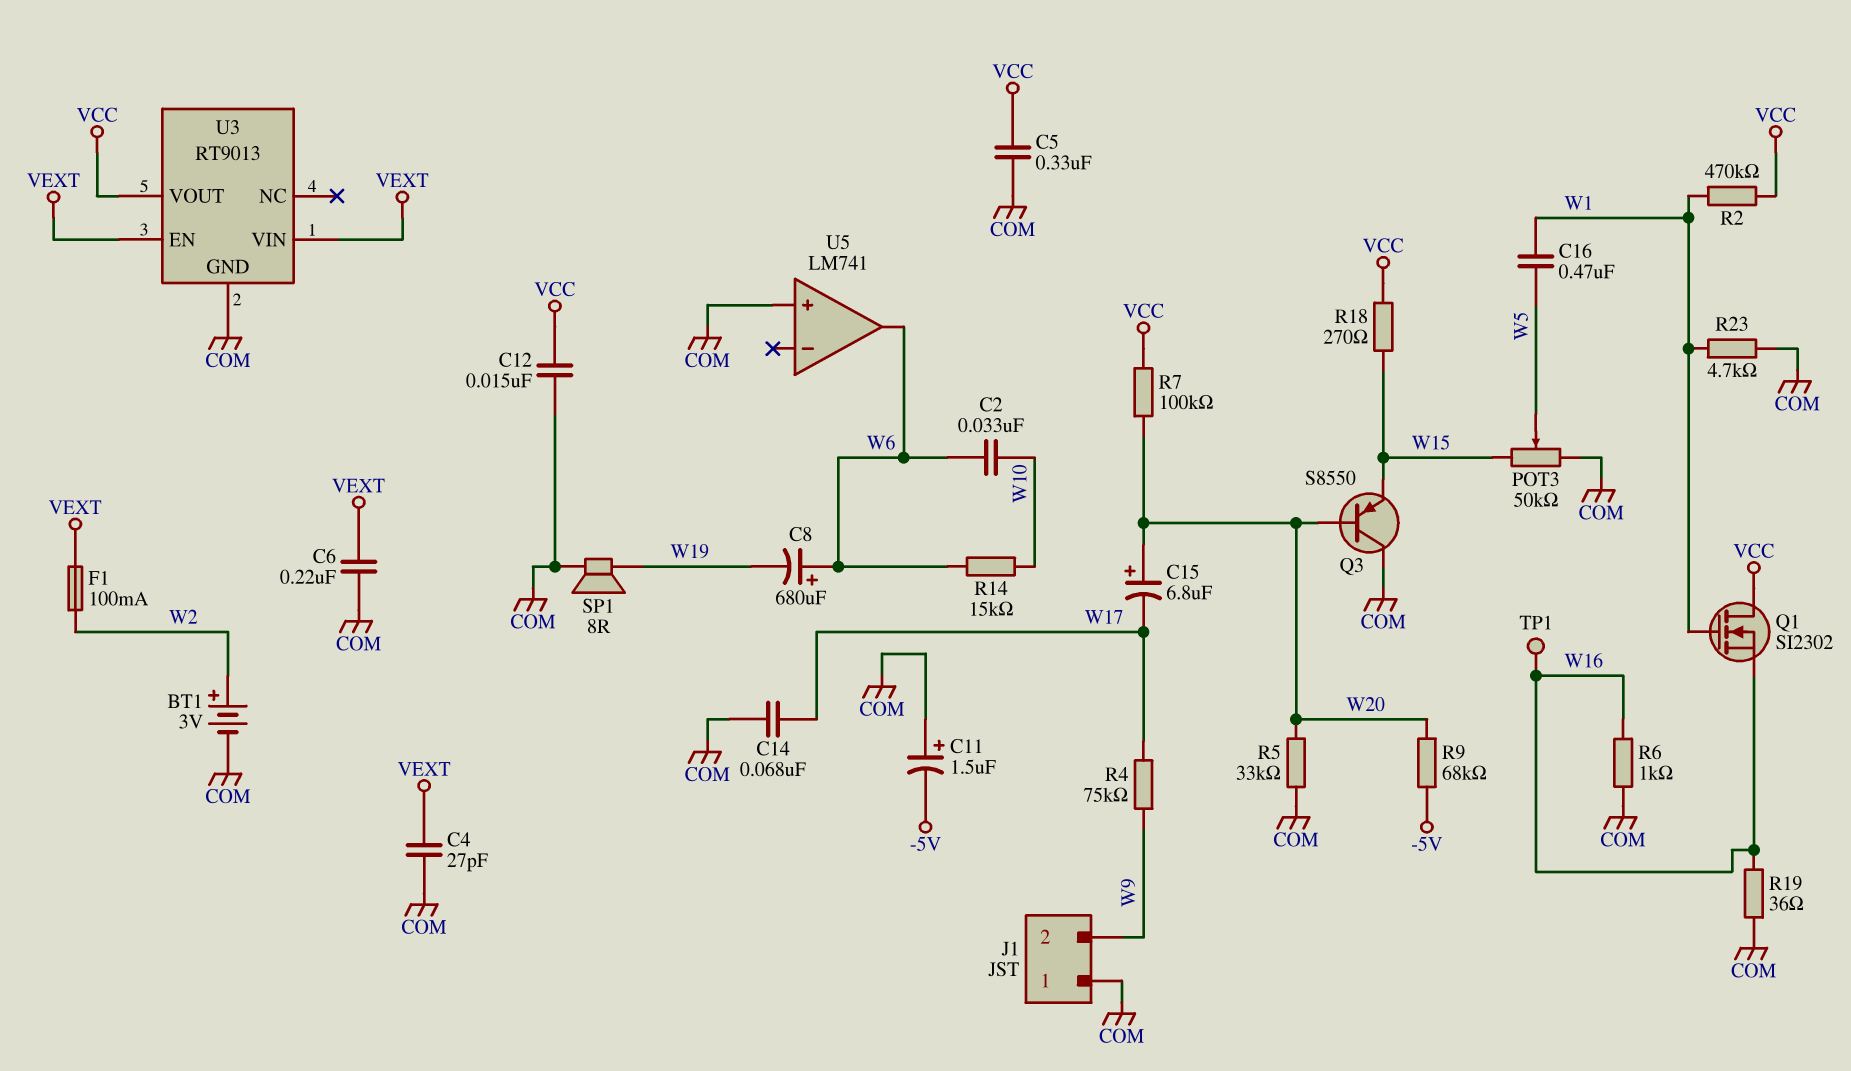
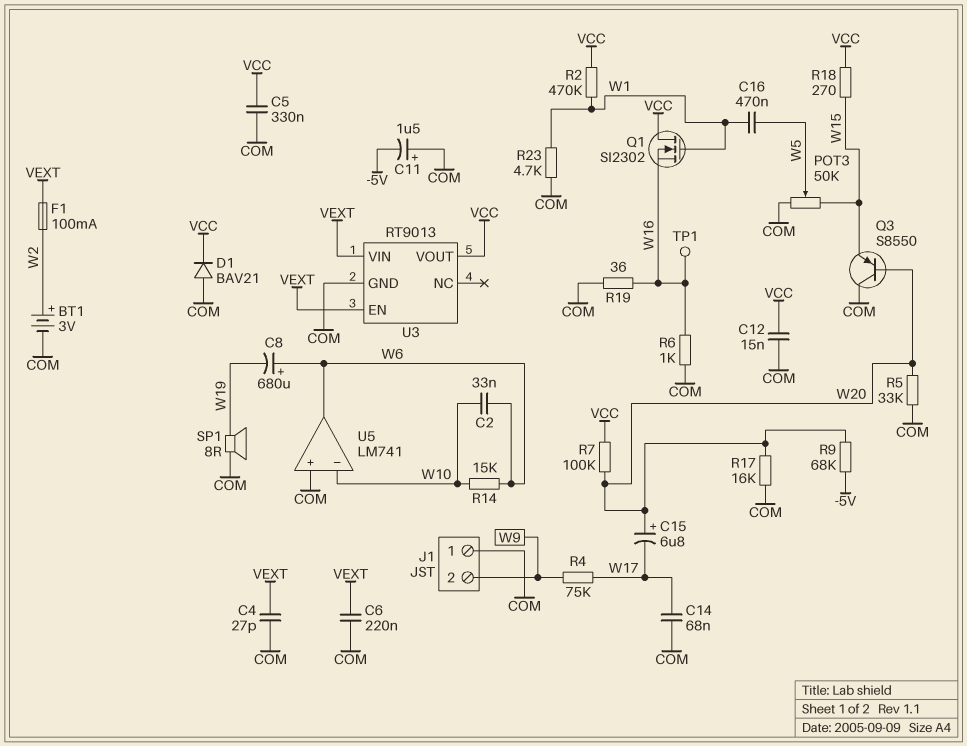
D1: none -> diode BAV21 (A COM, K VCC)
R17: none -> 16k (COM, W20)
U5 pin in-: none -> W10

